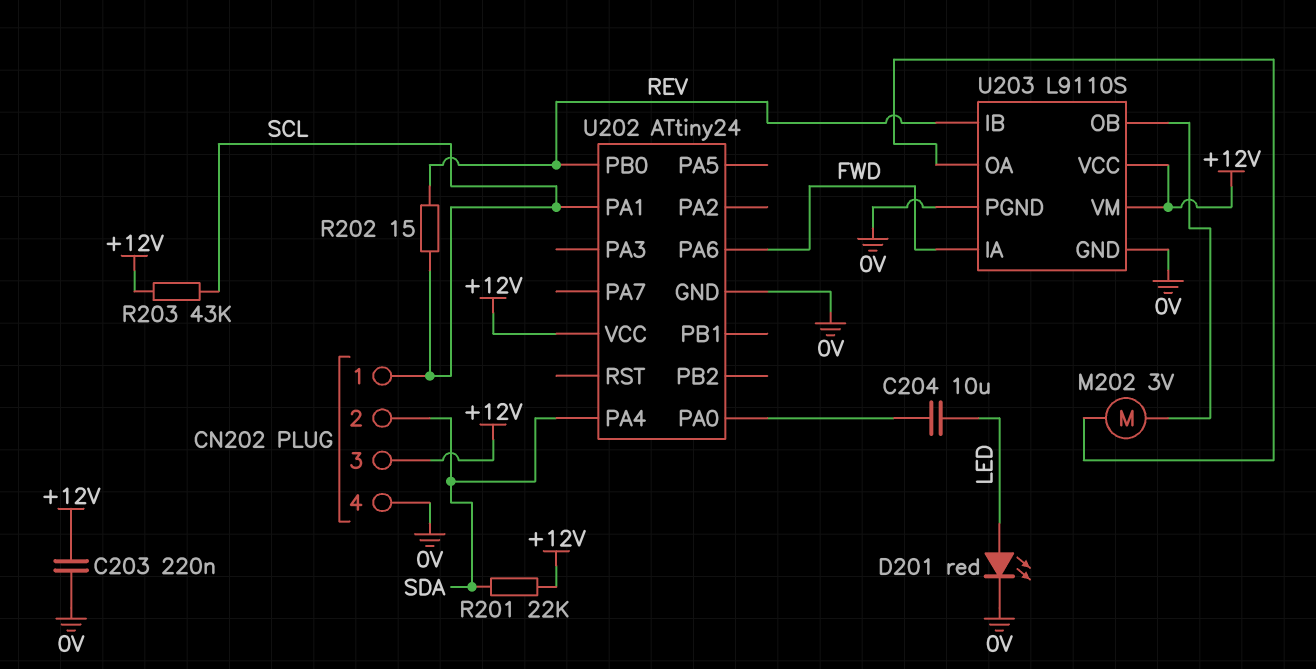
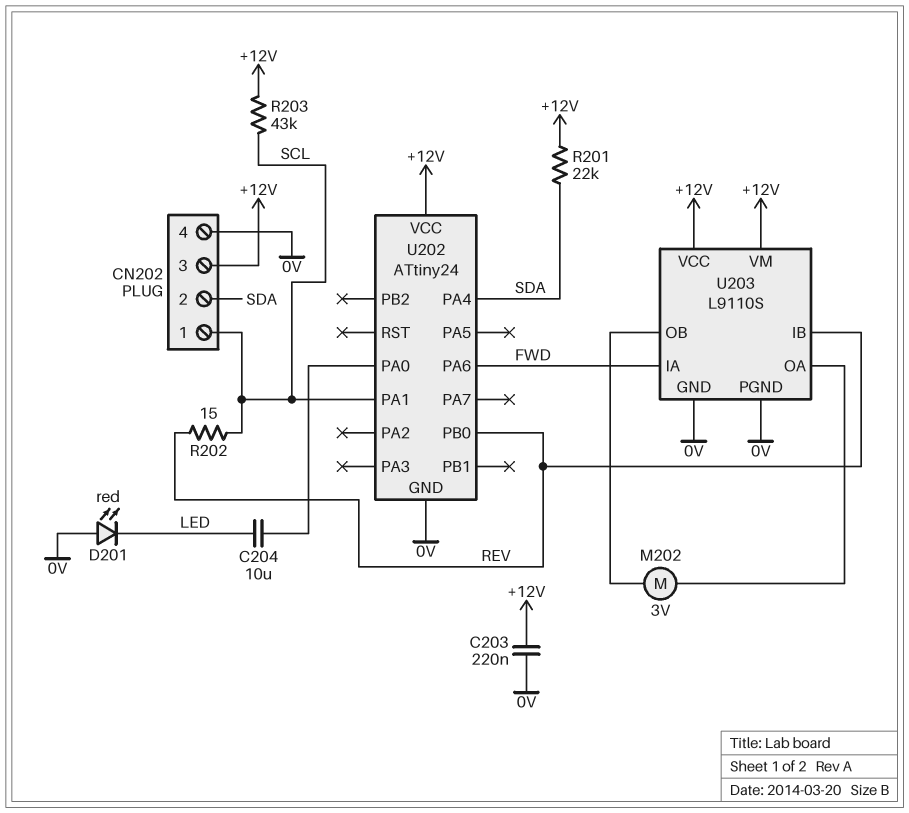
D201: LED red (A LED, K 0V) -> LED red (A 0V, K LED)

